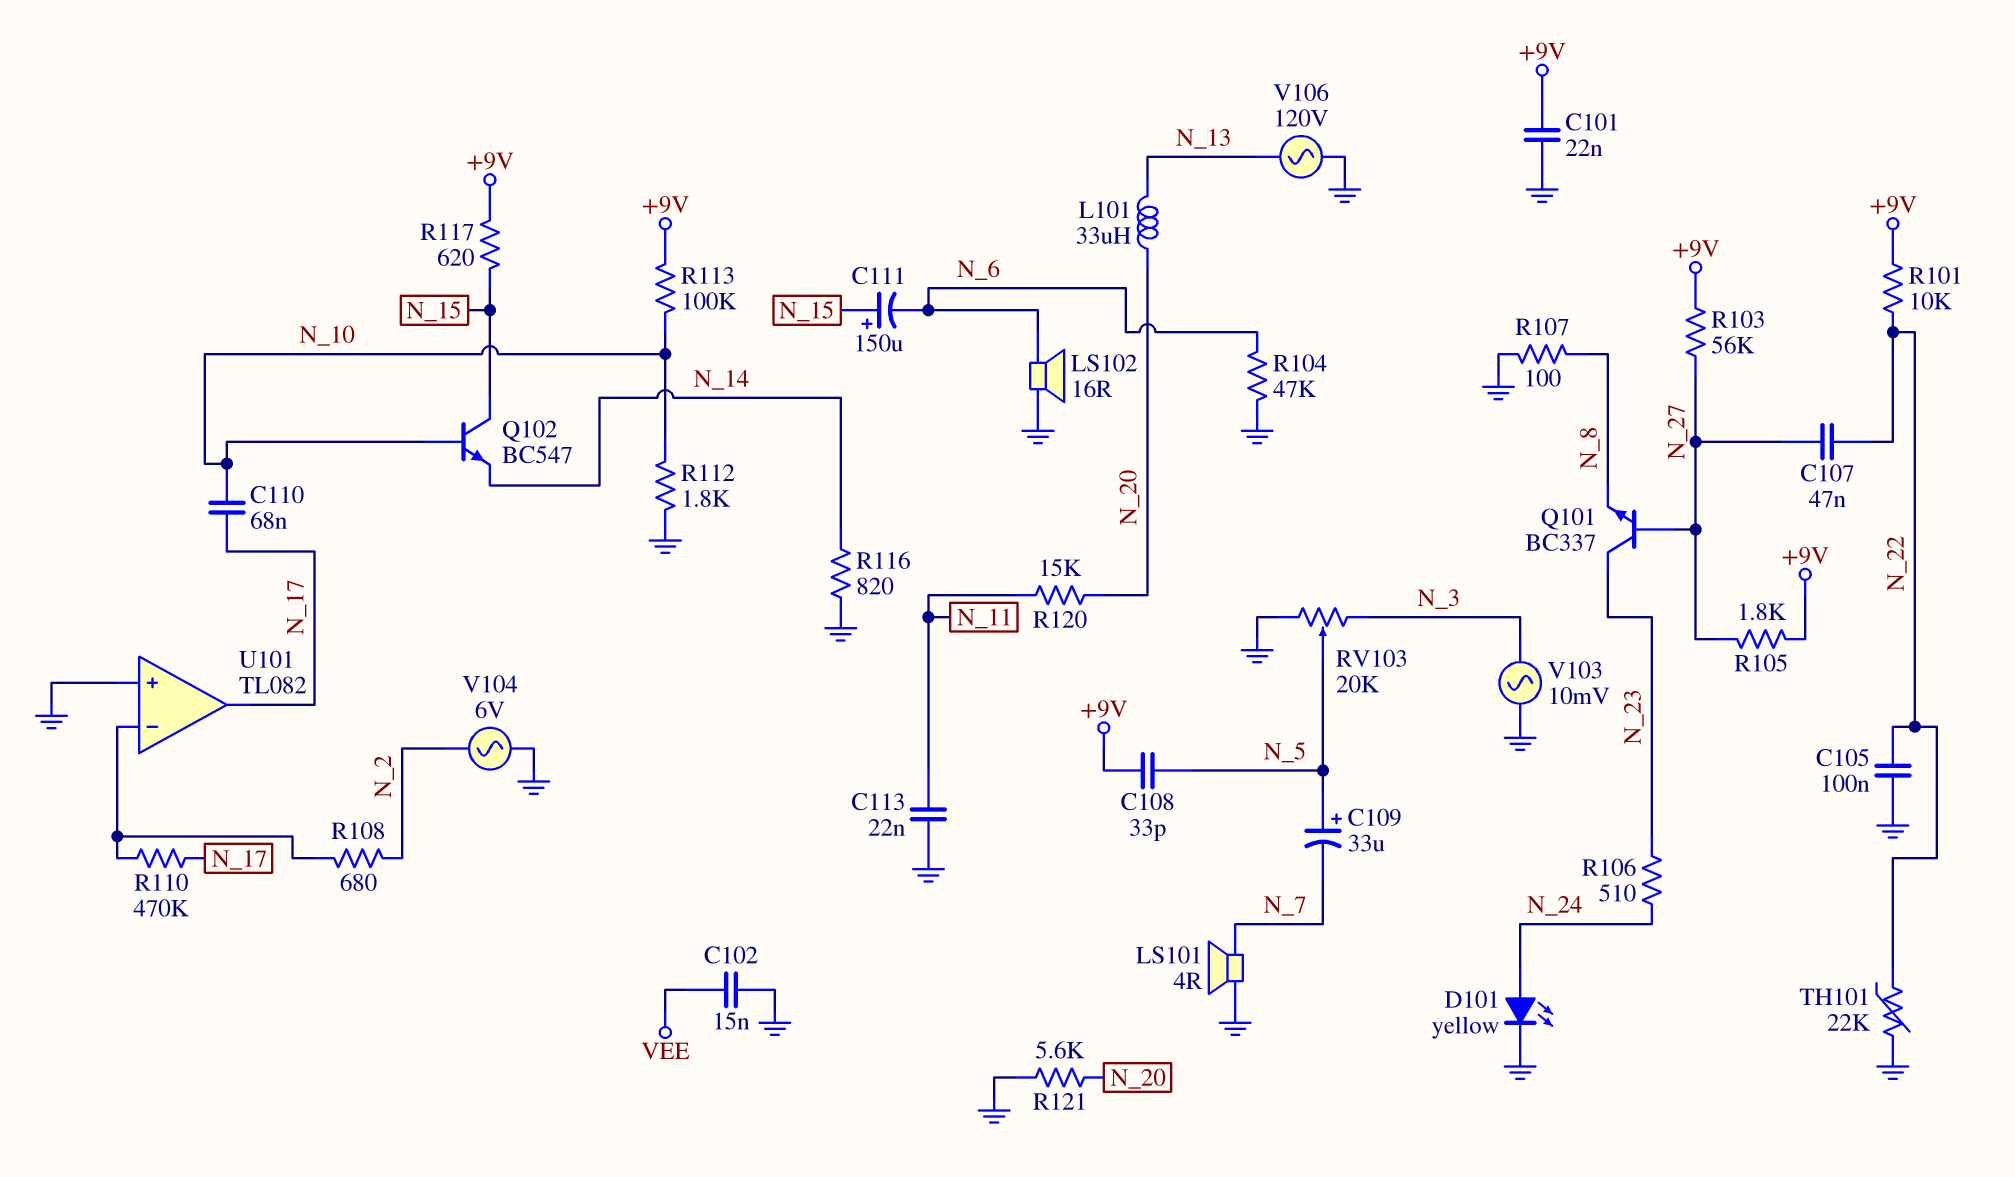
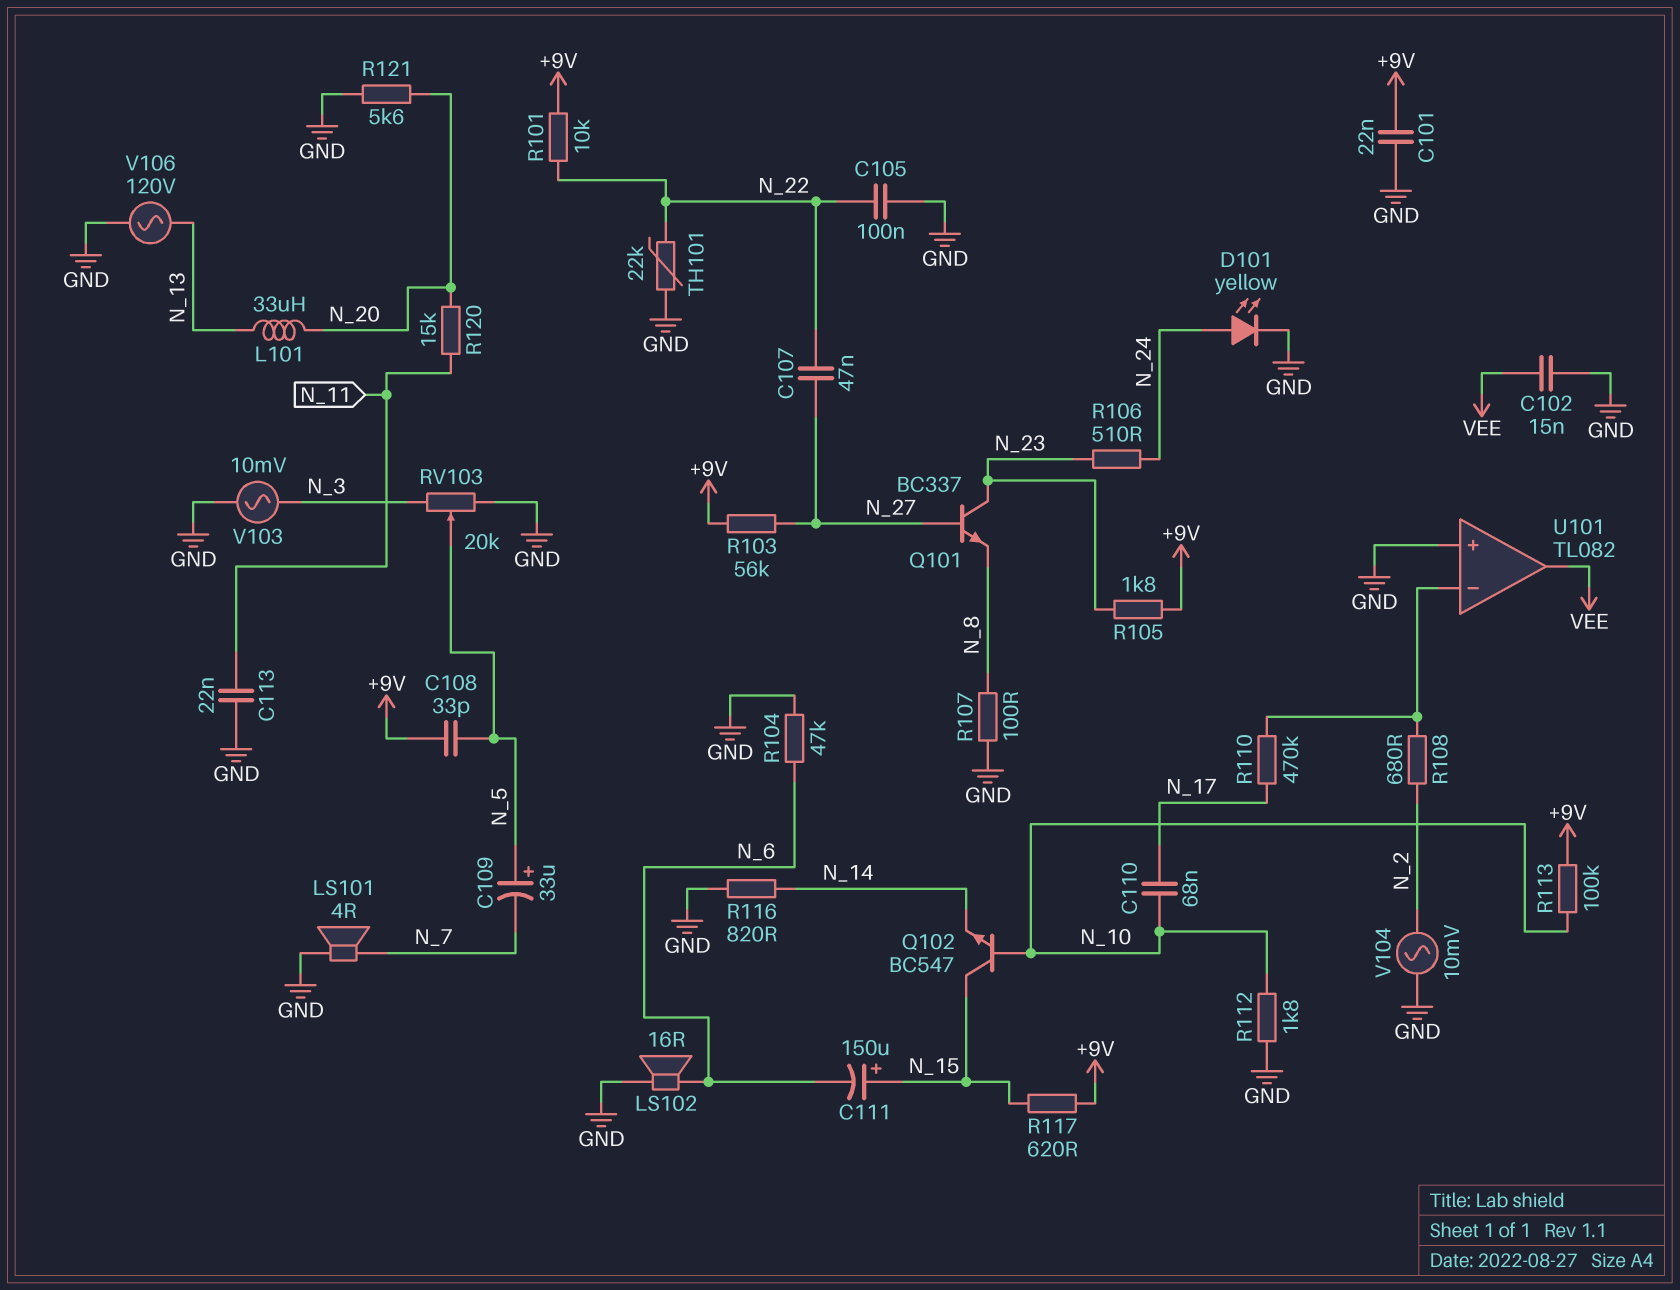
R105: 1.8k (+9V, N_27) -> 1.8k (+9V, N_23)
U101 pin out: N_17 -> VEE
V104: AC 6V (GND, N_2) -> AC 10mV (GND, N_2)

